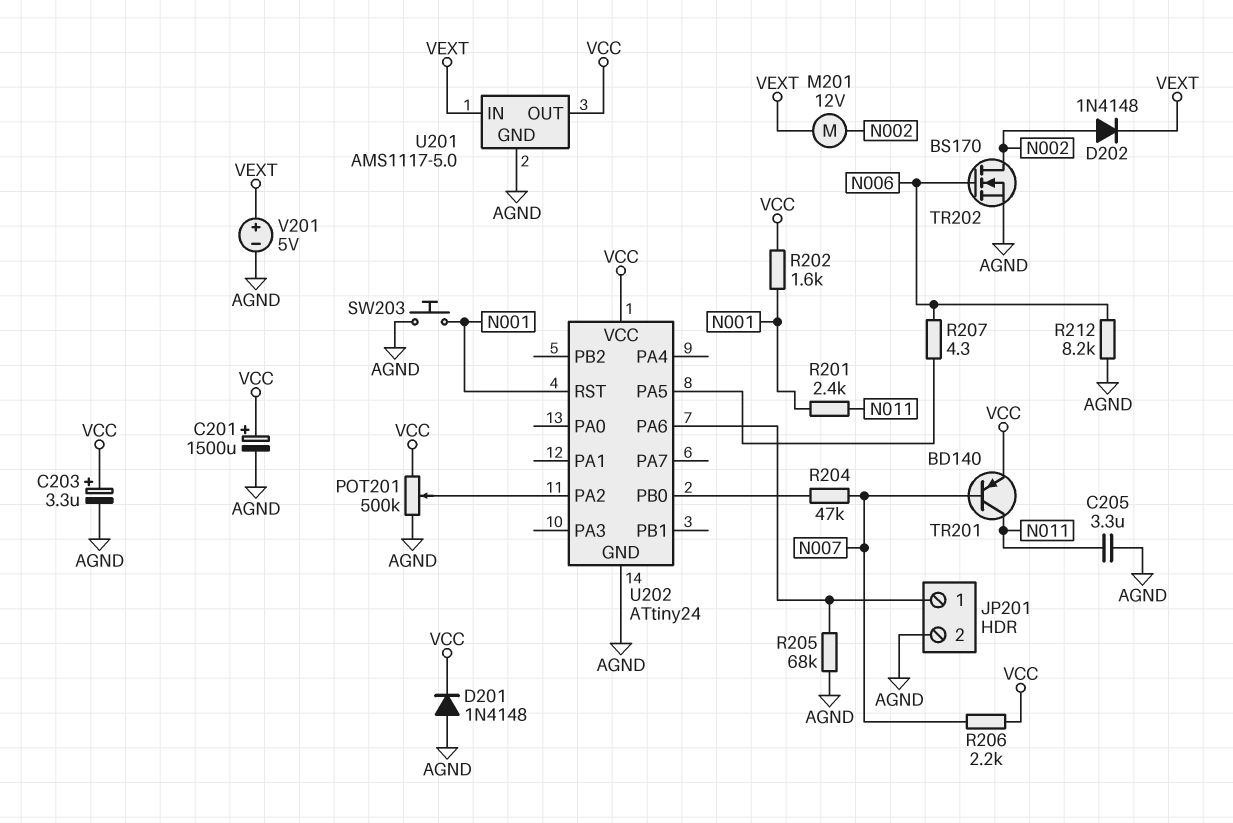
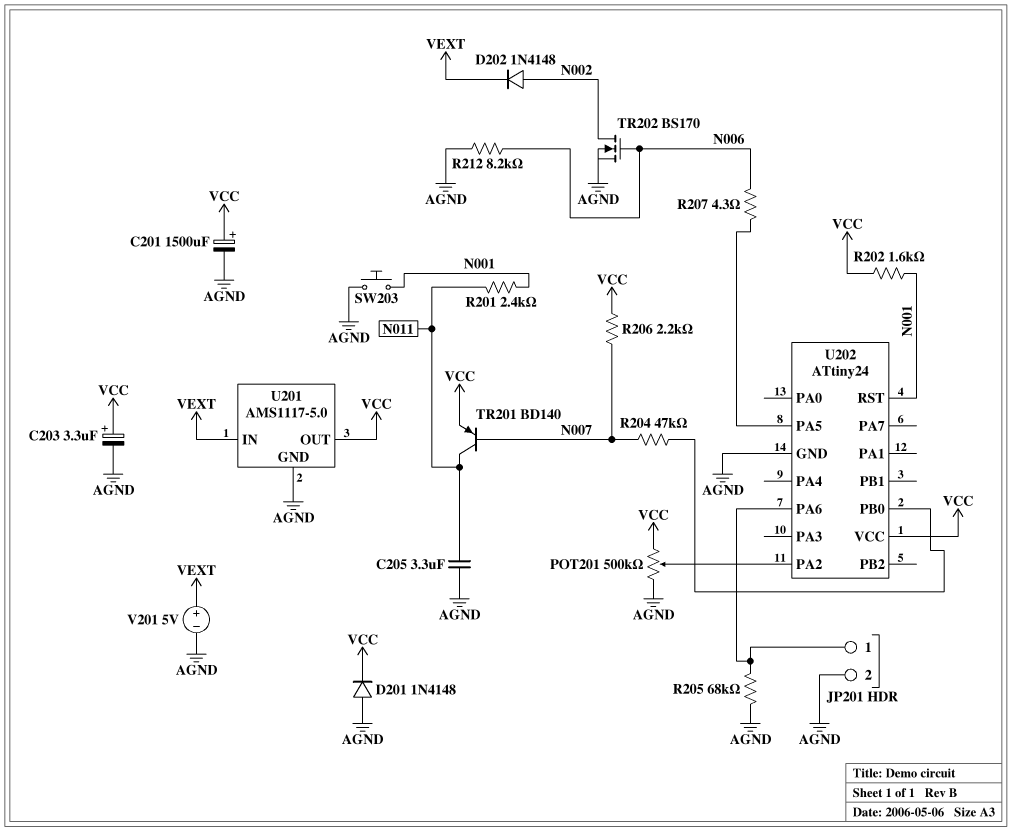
M201: motor 12V (N002, VEXT) -> none

